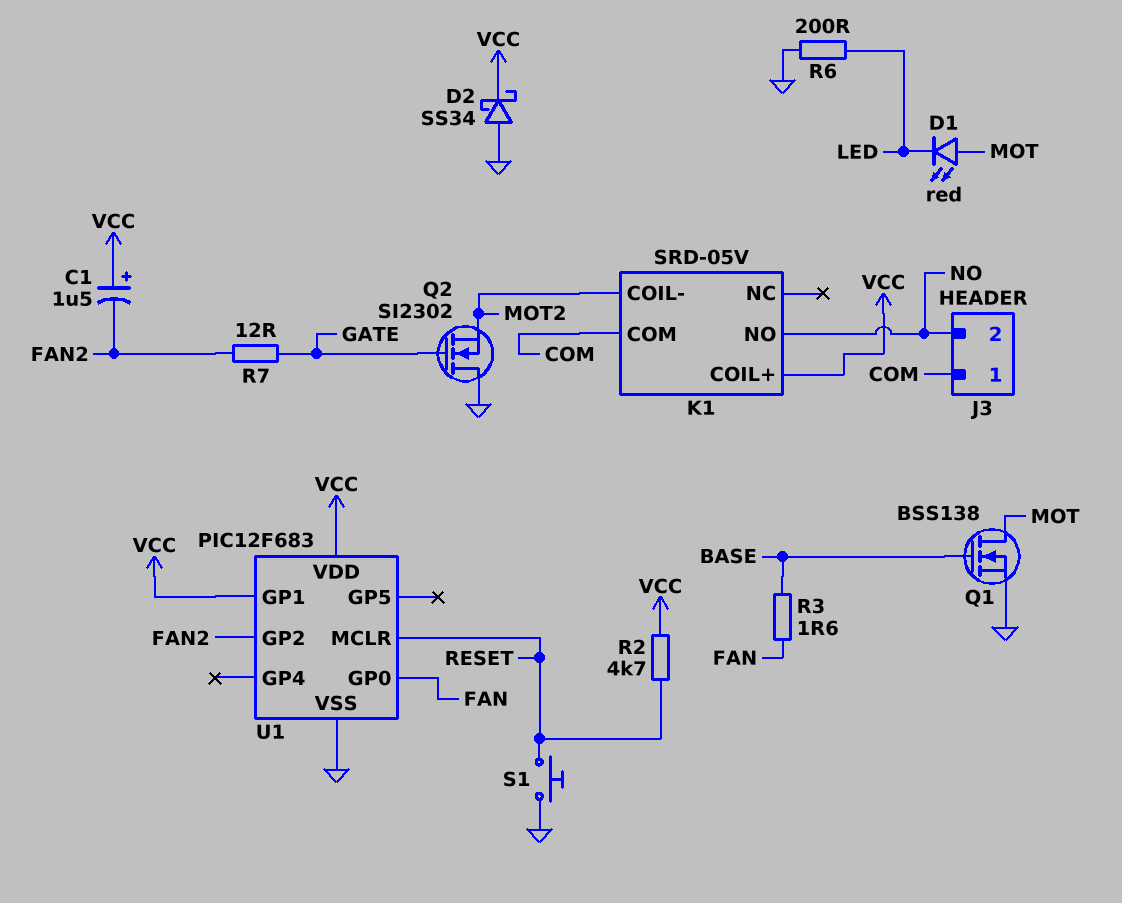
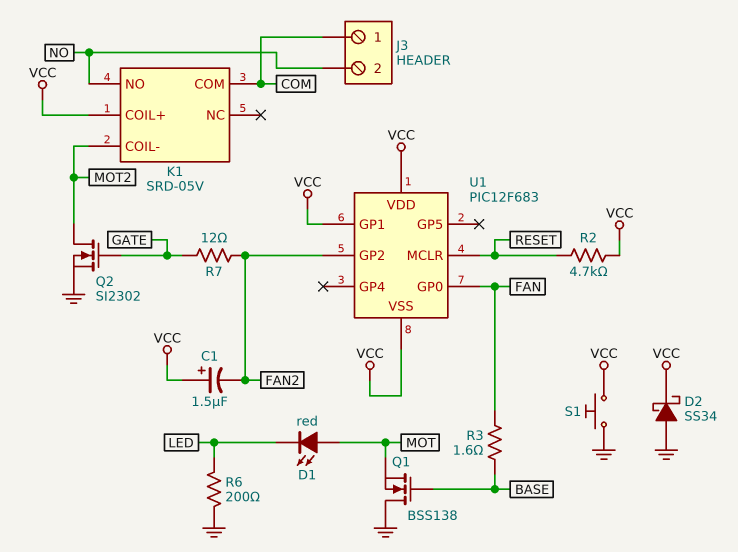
Q1: NMOS BSS138 (G BASE, D MOT, S GND) -> NMOS BSS138 (G BASE, D GND, S MOT)
Q2: NMOS SI2302 (G GATE, D GND, S MOT2) -> NMOS SI2302 (G GATE, D MOT2, S GND)
S1: button (GND, RESET) -> button (GND, VCC)
U1 pin VSS: GND -> VCC

